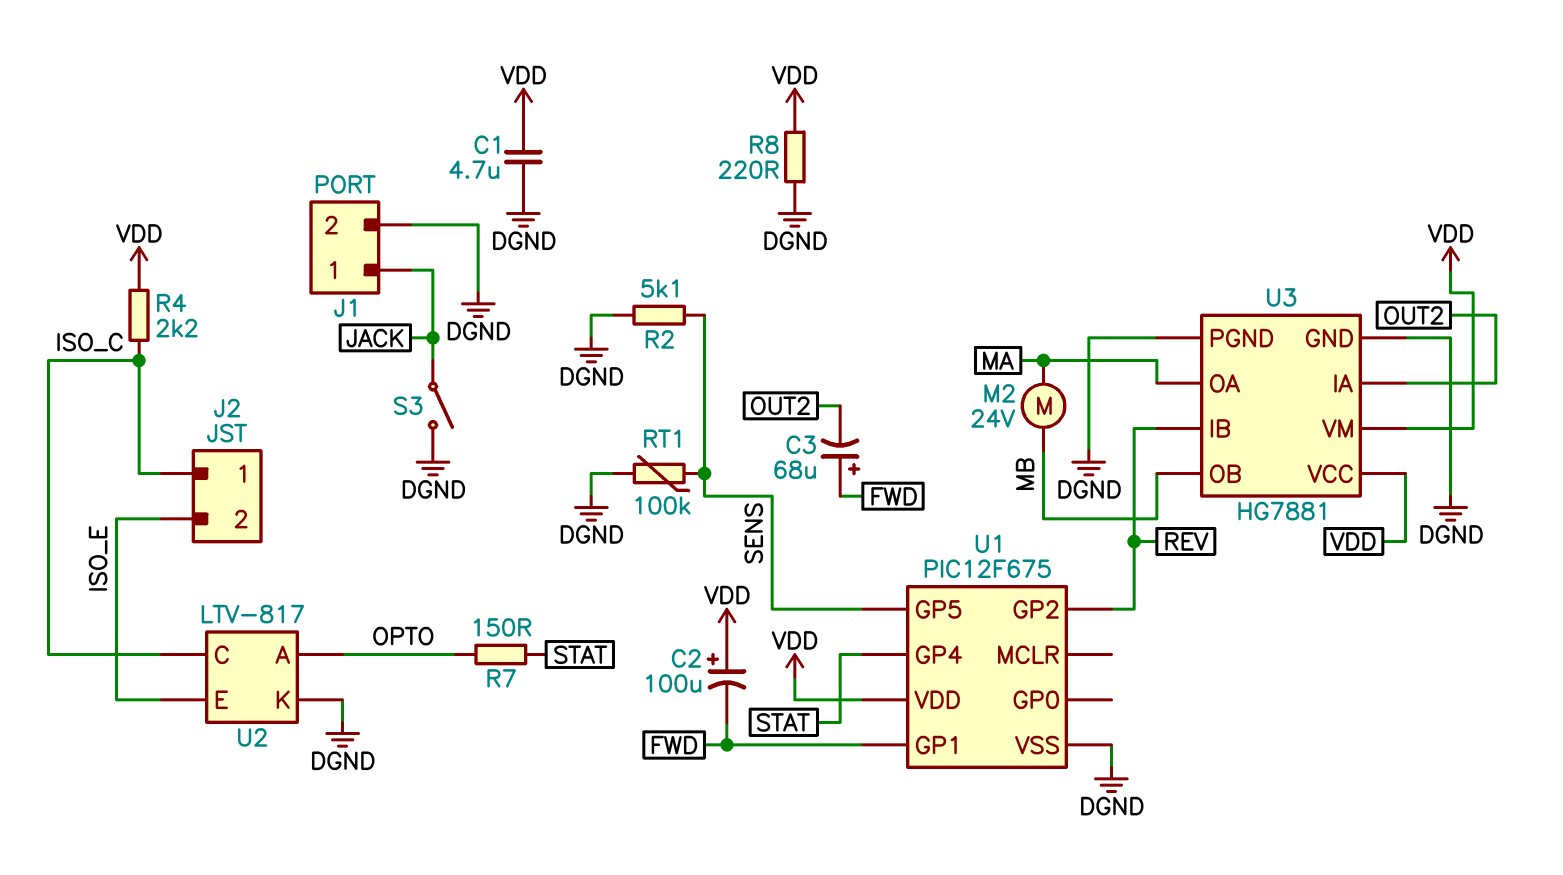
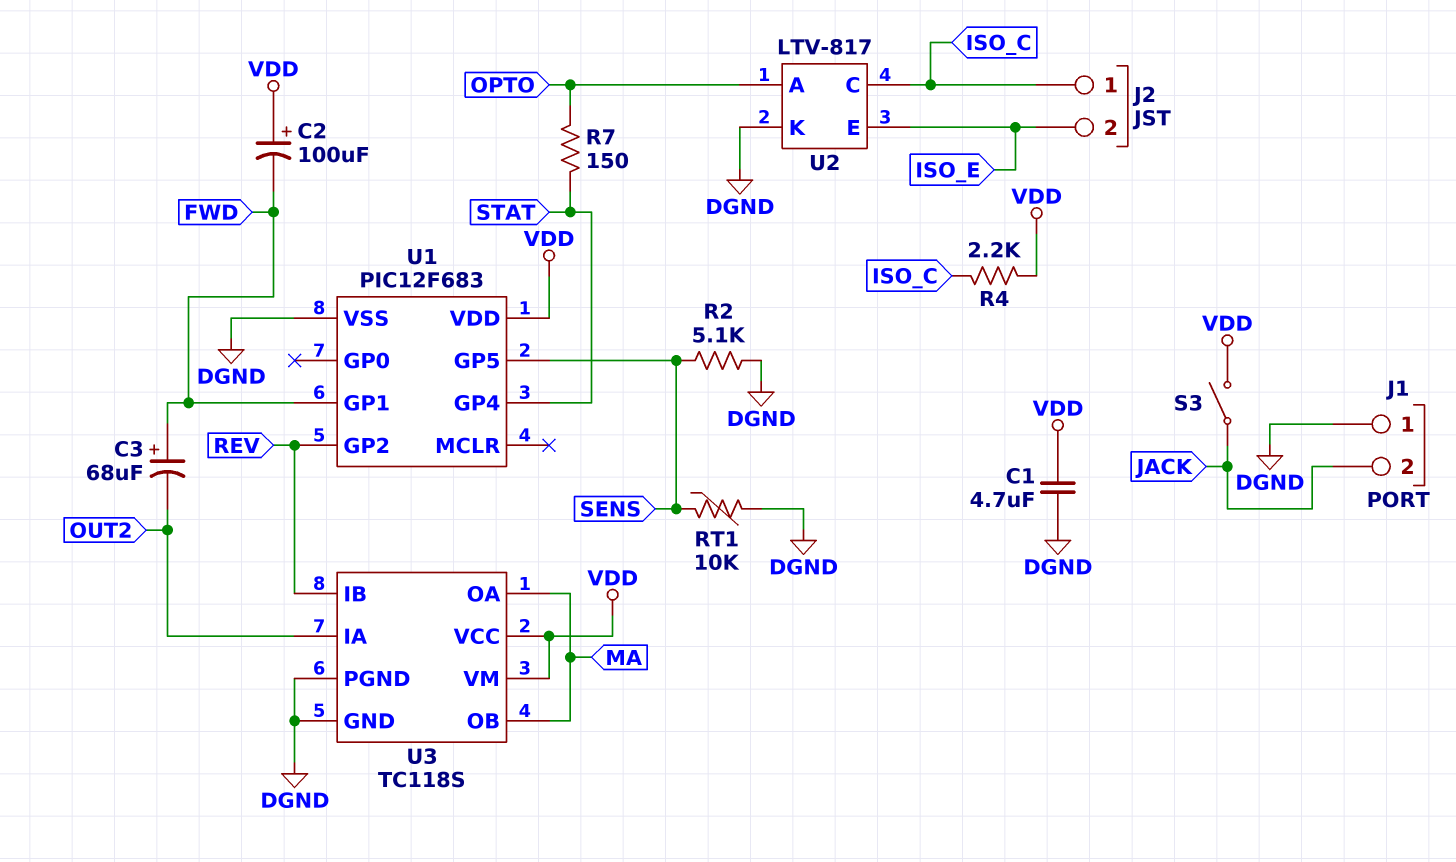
J1 pin 1: JACK -> DGND
J1 pin 2: DGND -> JACK
M2: motor 24V (MA, MB) -> none
R8: 220 (DGND, VDD) -> none
RT1: 100k (DGND, SENS) -> 10k (DGND, SENS)
S3: switch (DGND, JACK) -> switch (JACK, VDD)
U1: PIC12F675 -> PIC12F683
U3: HG7881 -> TC118S
U3 pin OB: MB -> MA

